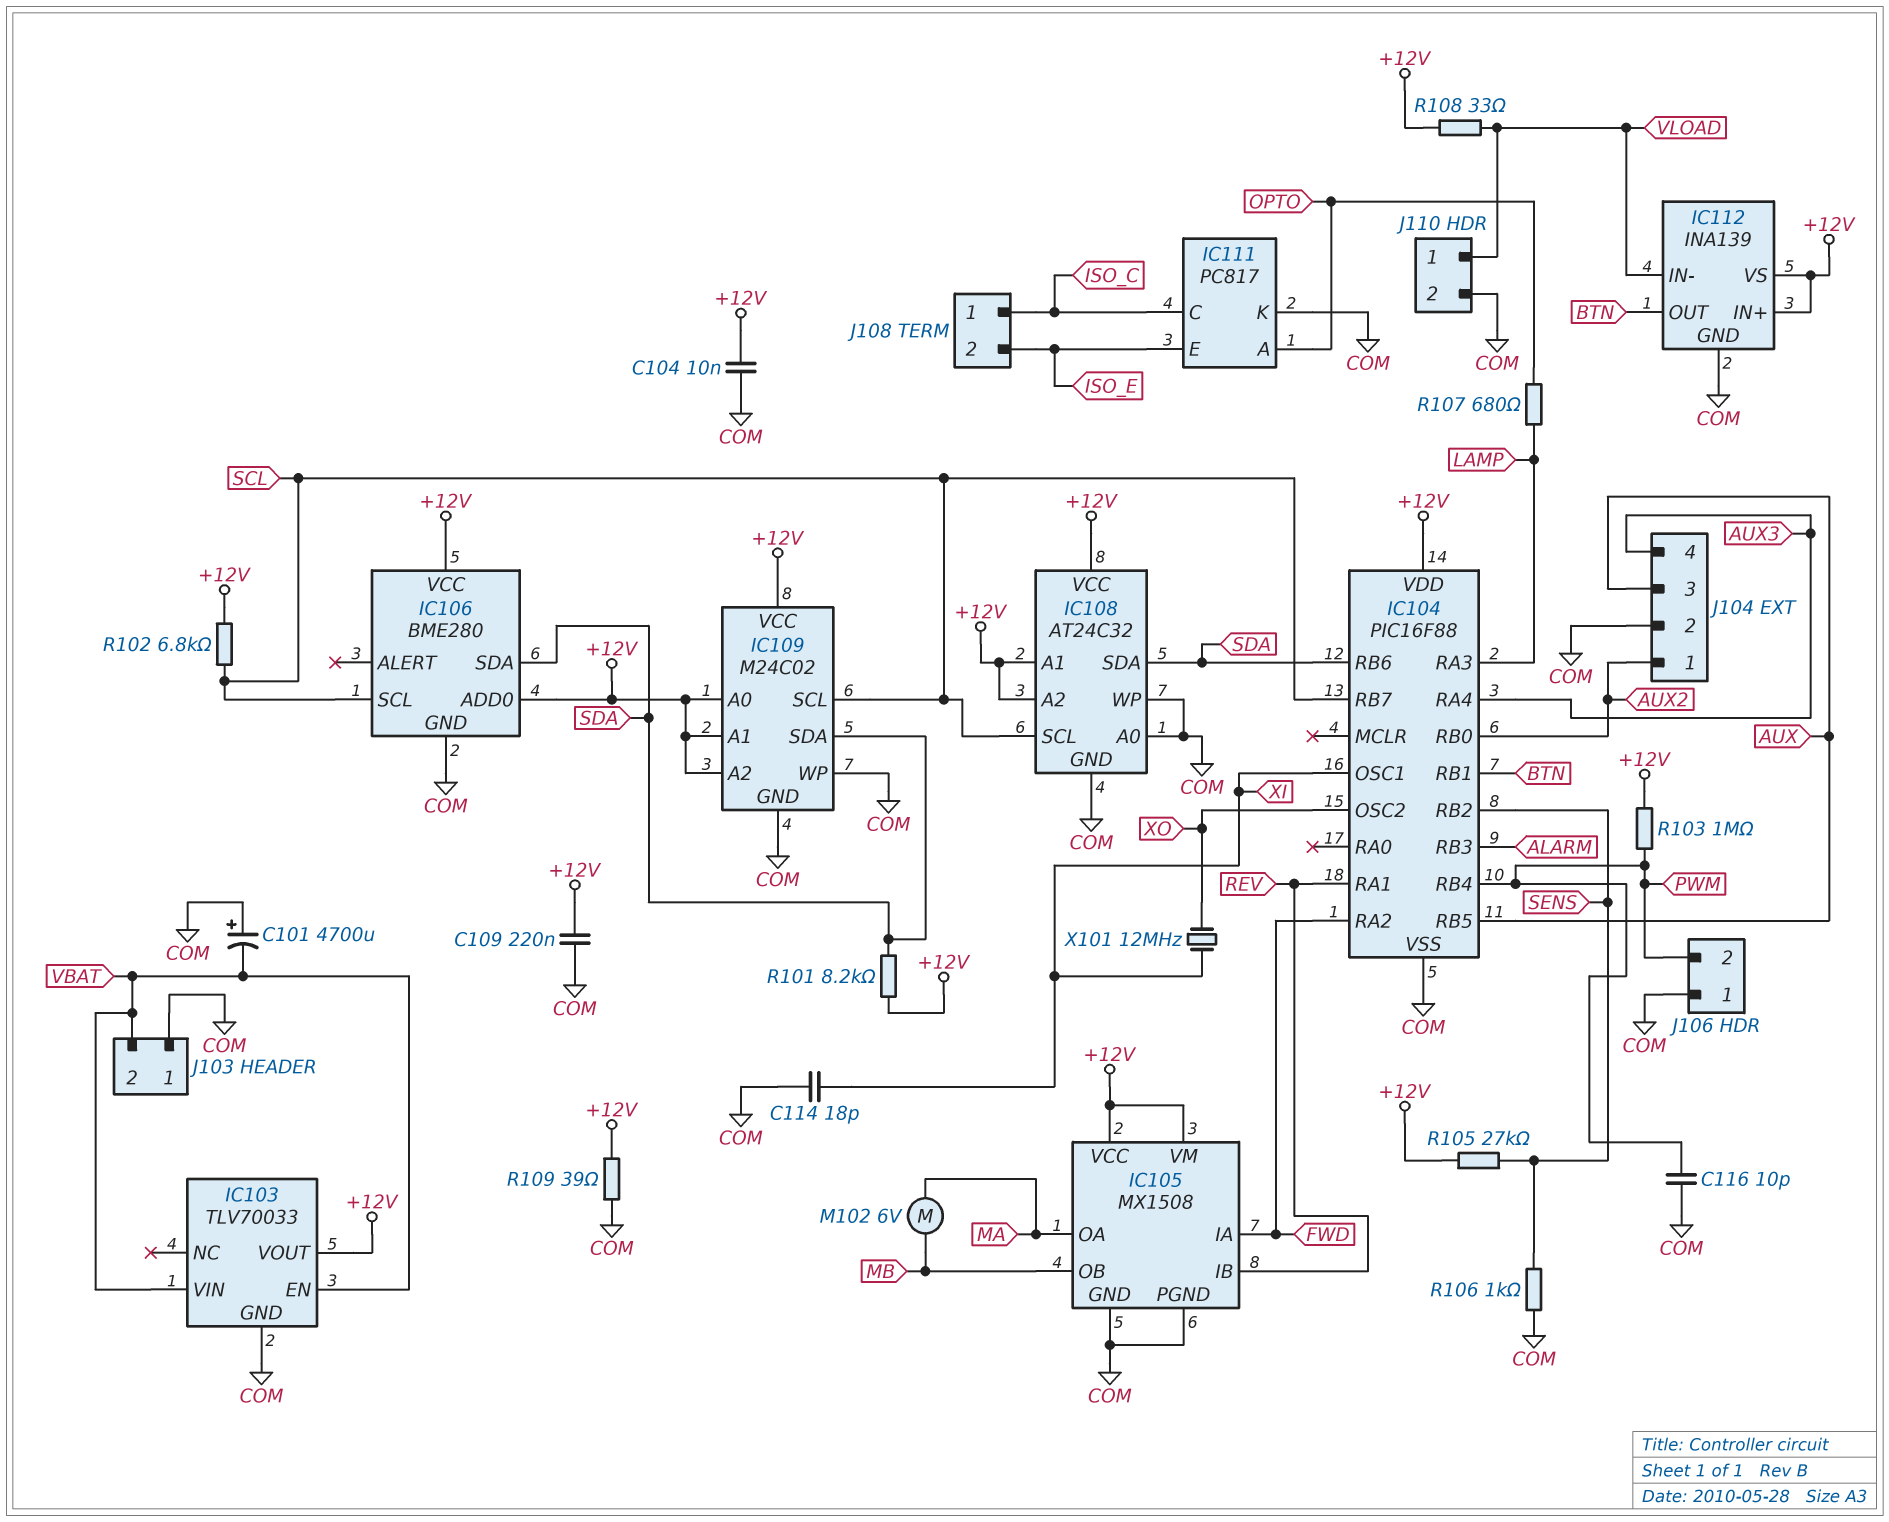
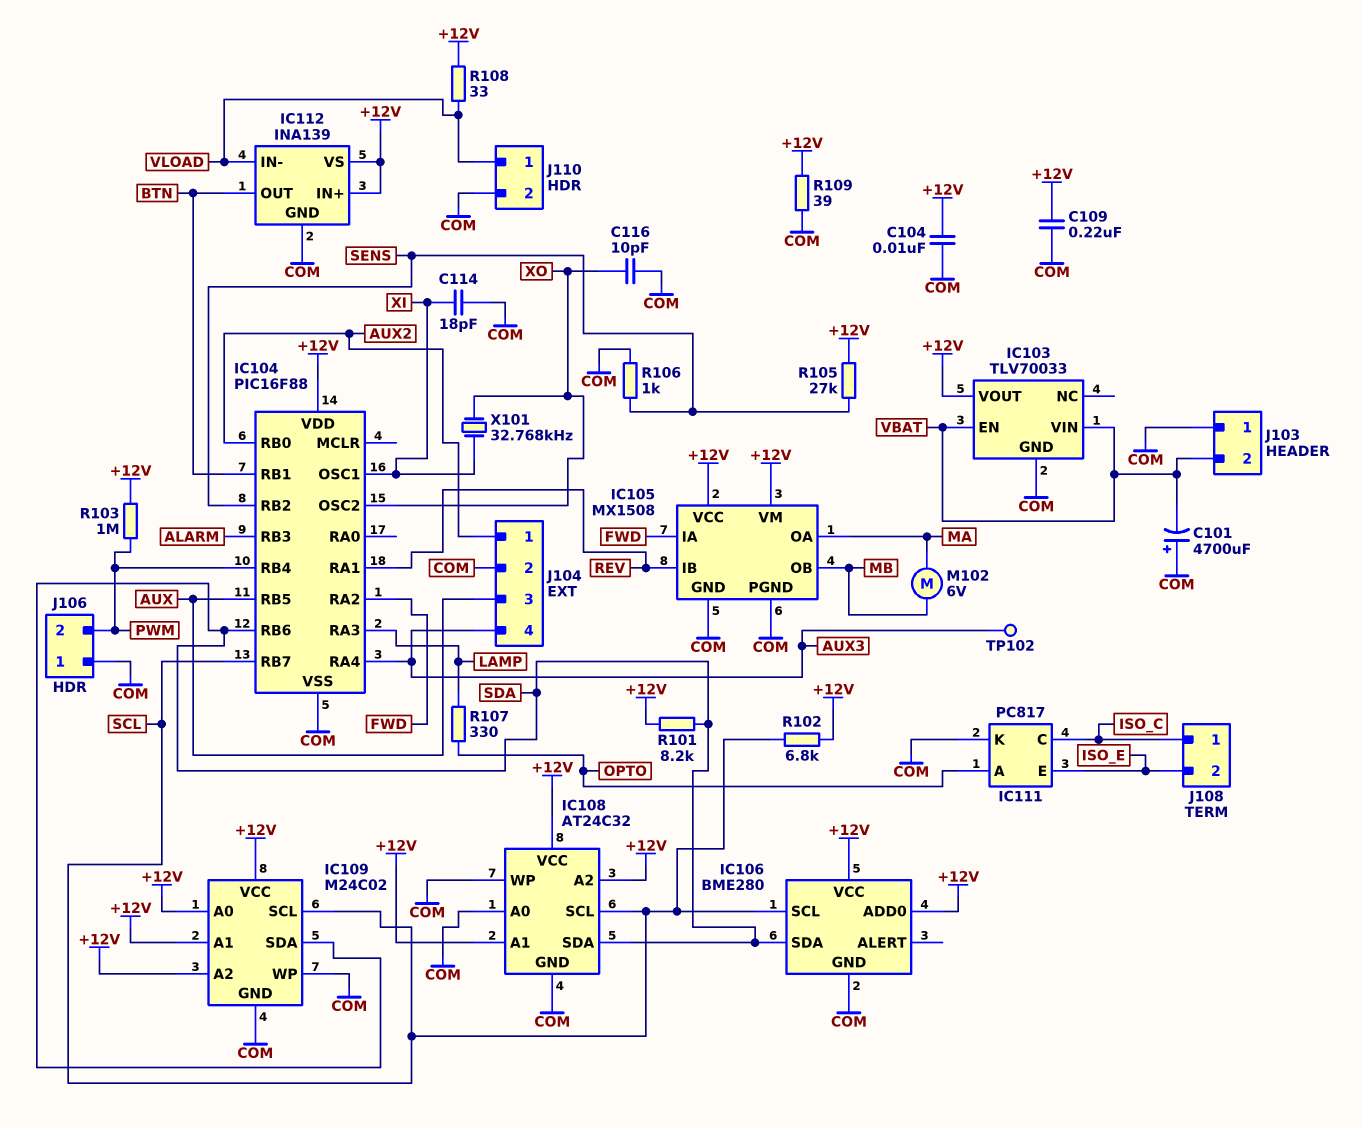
C116: 10pF (COM, PWM) -> 10pF (COM, XO)
R107: 680 (LAMP, OPTO) -> 330 (LAMP, OPTO)
TP102: none -> test point (AUX3)
X101: 12MHz (XI, XO) -> 32.768kHz (XI, XO)

